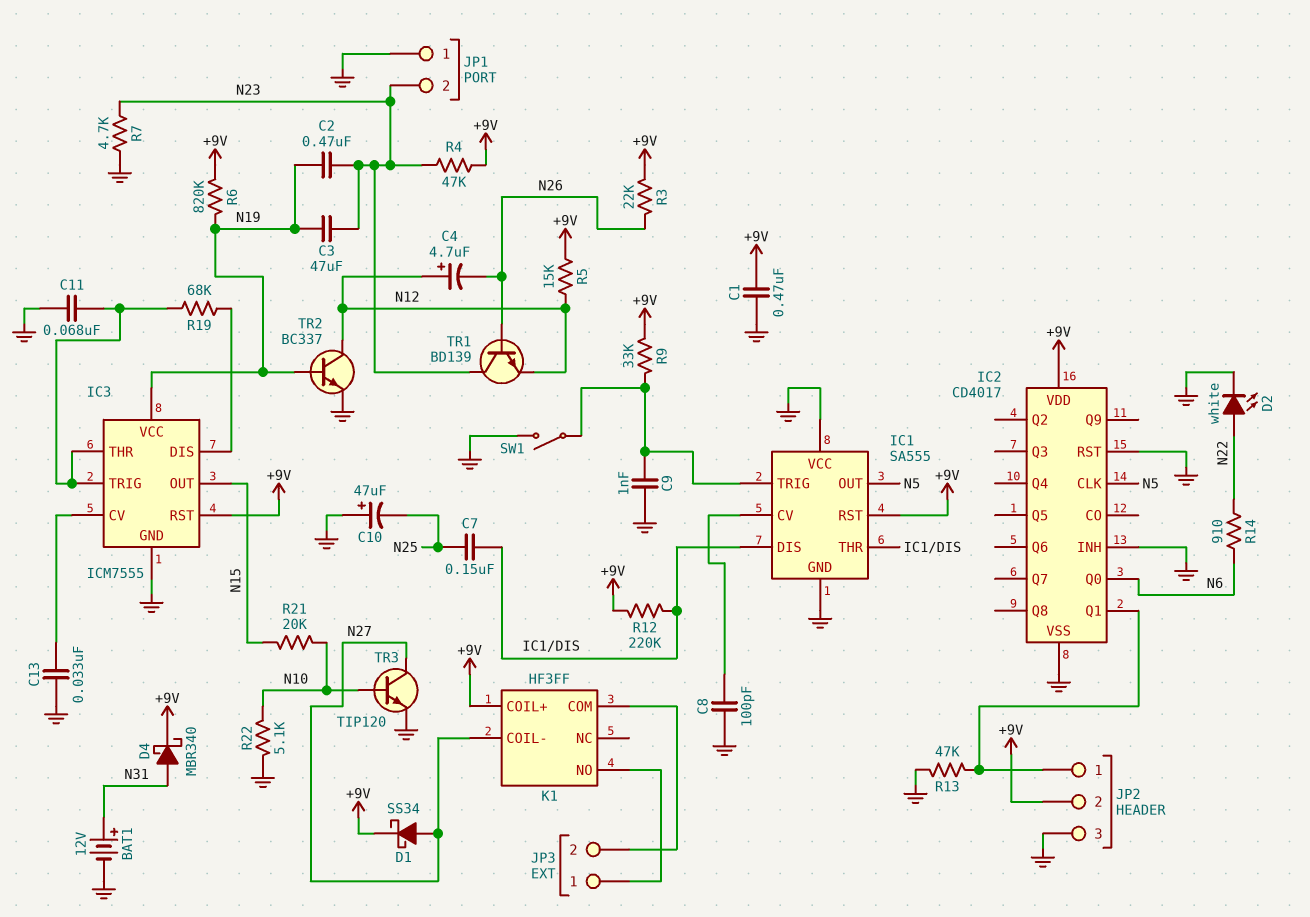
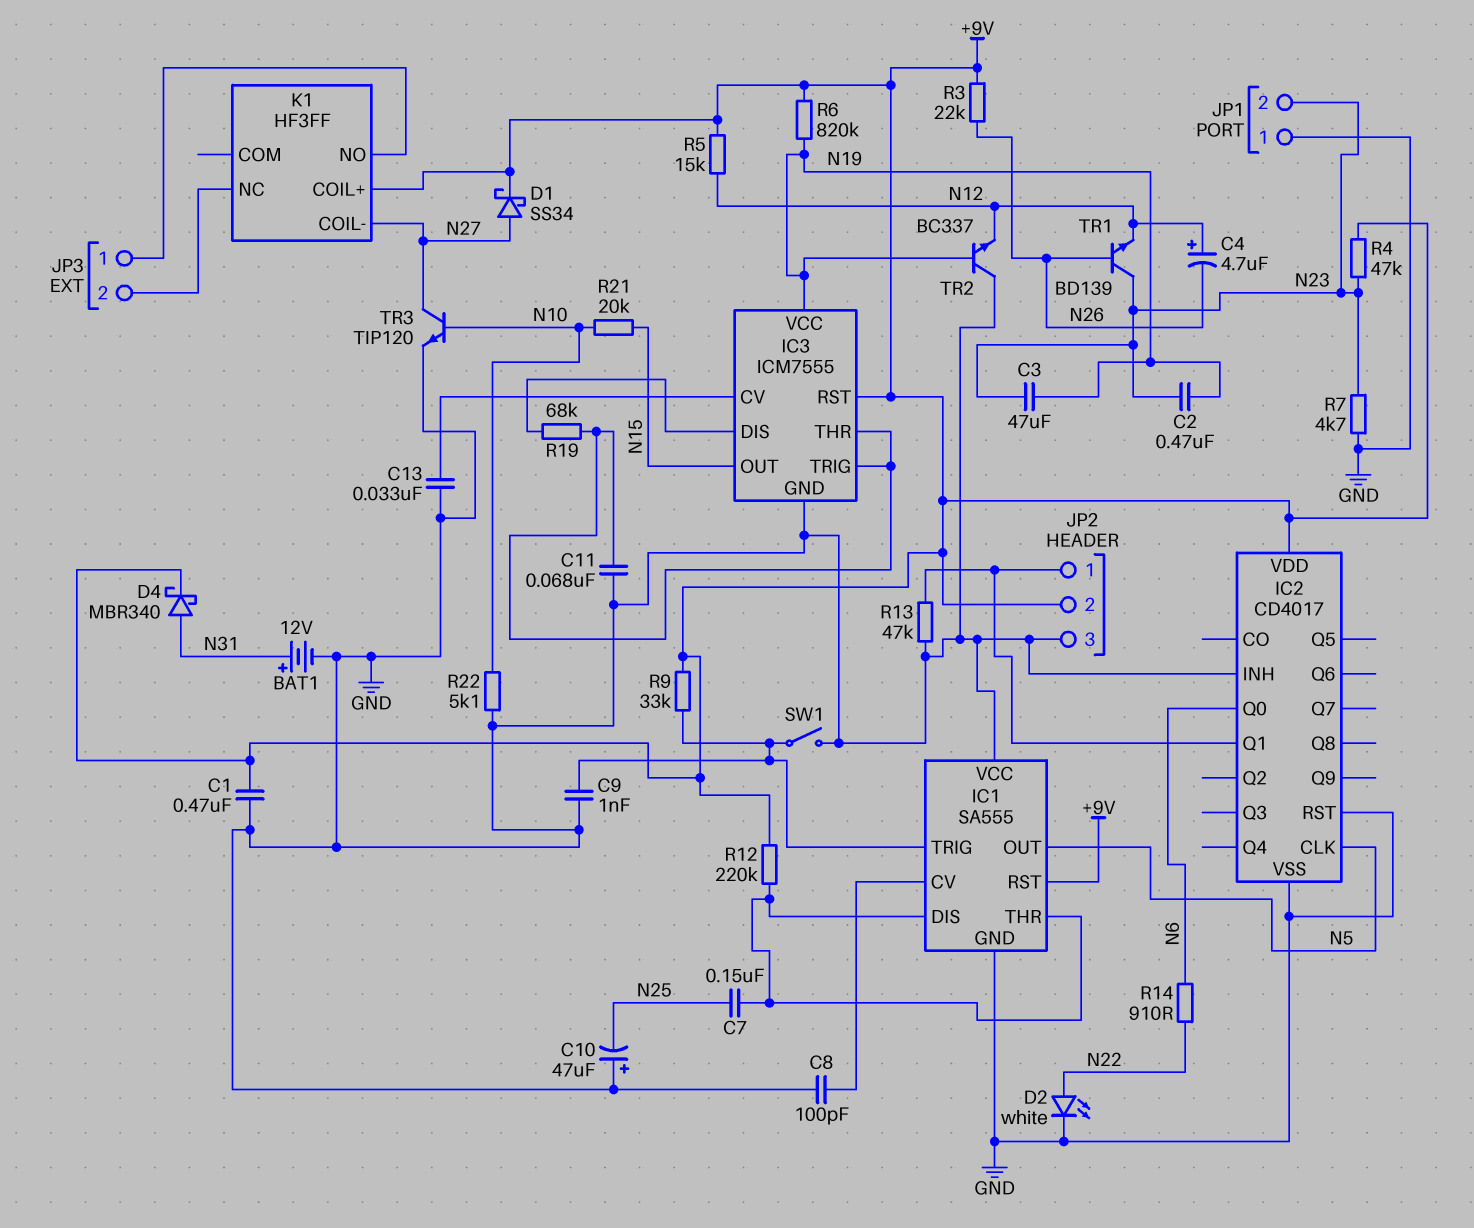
K1 pin COM: JP3/2 -> none
K1 pin NC: none -> JP3/2
TR2: NPN BC337 (B N19, C N12, E GND) -> NPN BC337 (B N19, C GND, E N12)

